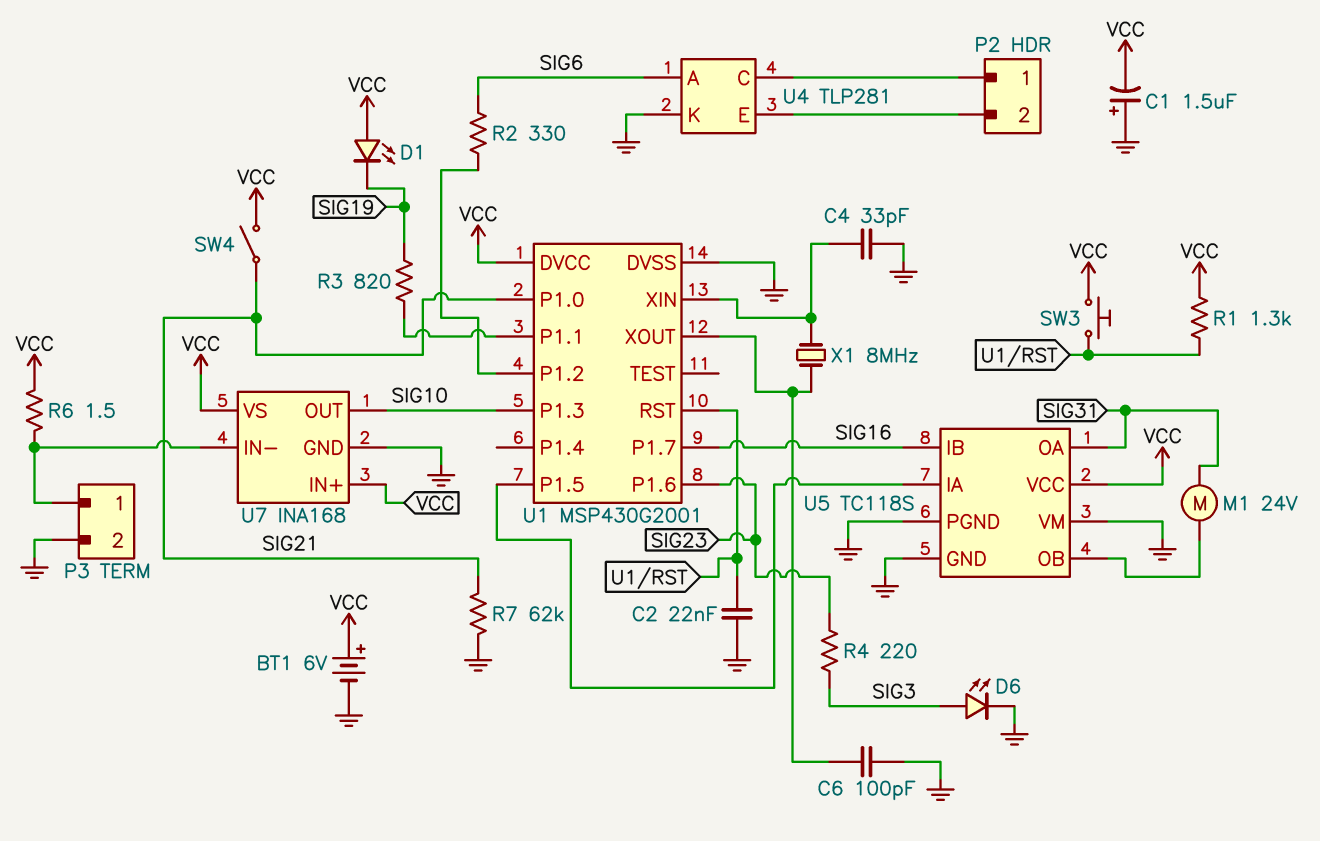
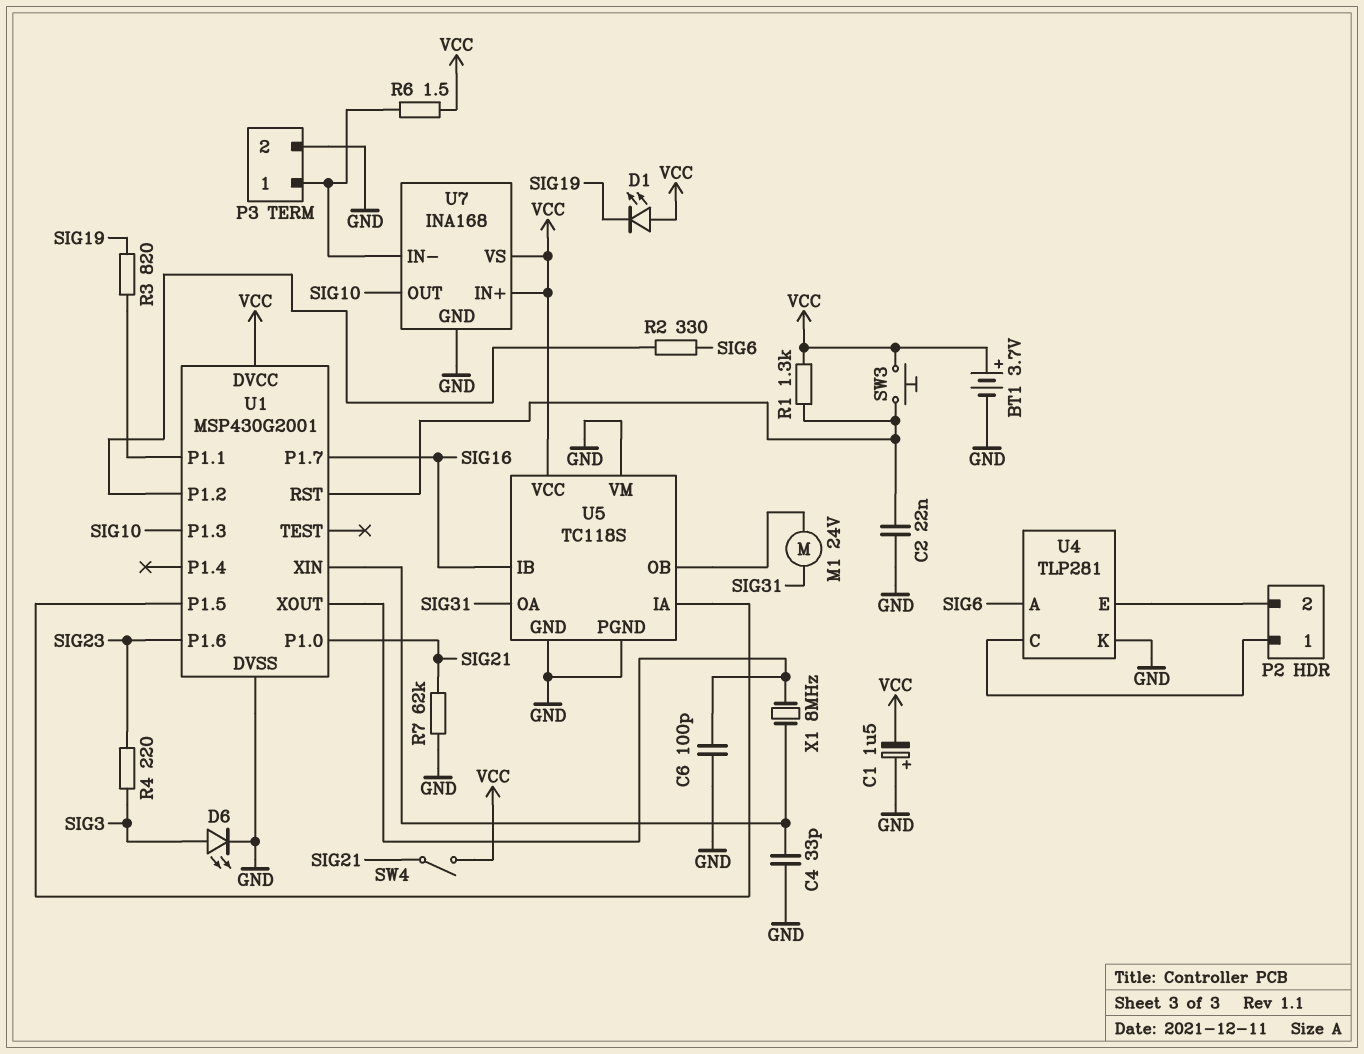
BT1: 6V (plus VCC, minus GND) -> 3.7V (plus VCC, minus GND)

